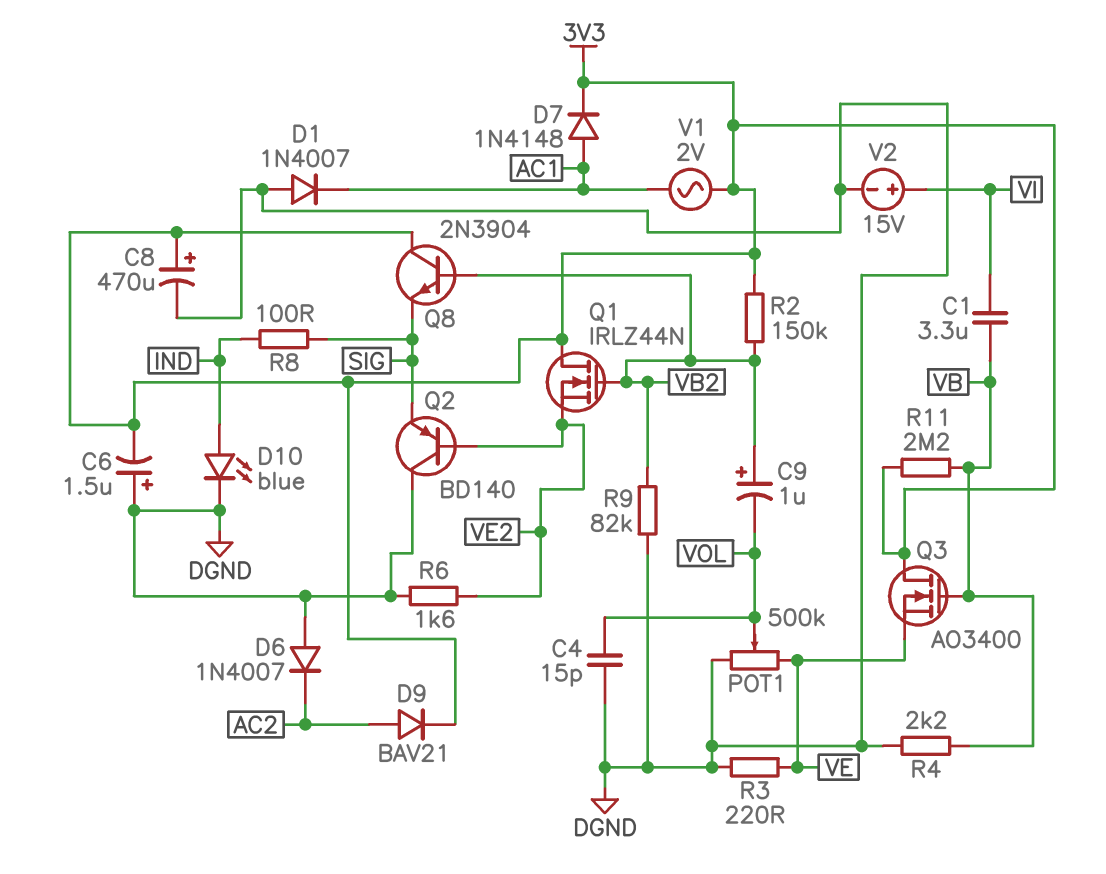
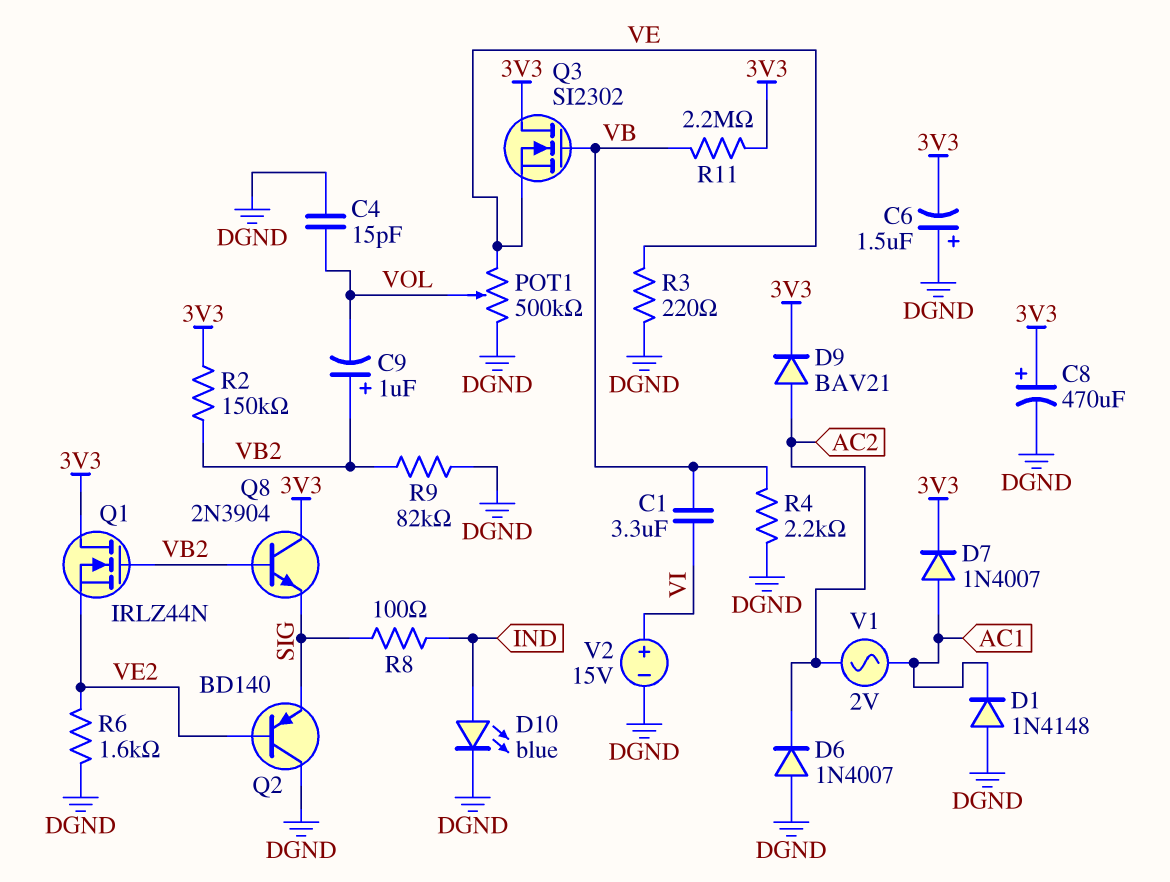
D1: diode 1N4007 (A DGND, K AC1) -> diode 1N4148 (A DGND, K AC1)
D7: diode 1N4148 (A AC1, K 3V3) -> diode 1N4007 (A AC1, K 3V3)
Q3: NMOS AO3400 (G VB, D 3V3, S VE) -> NMOS SI2302 (G VB, D 3V3, S VE)
V1: AC 2V (3V3, AC1) -> AC 2V (AC1, AC2)

